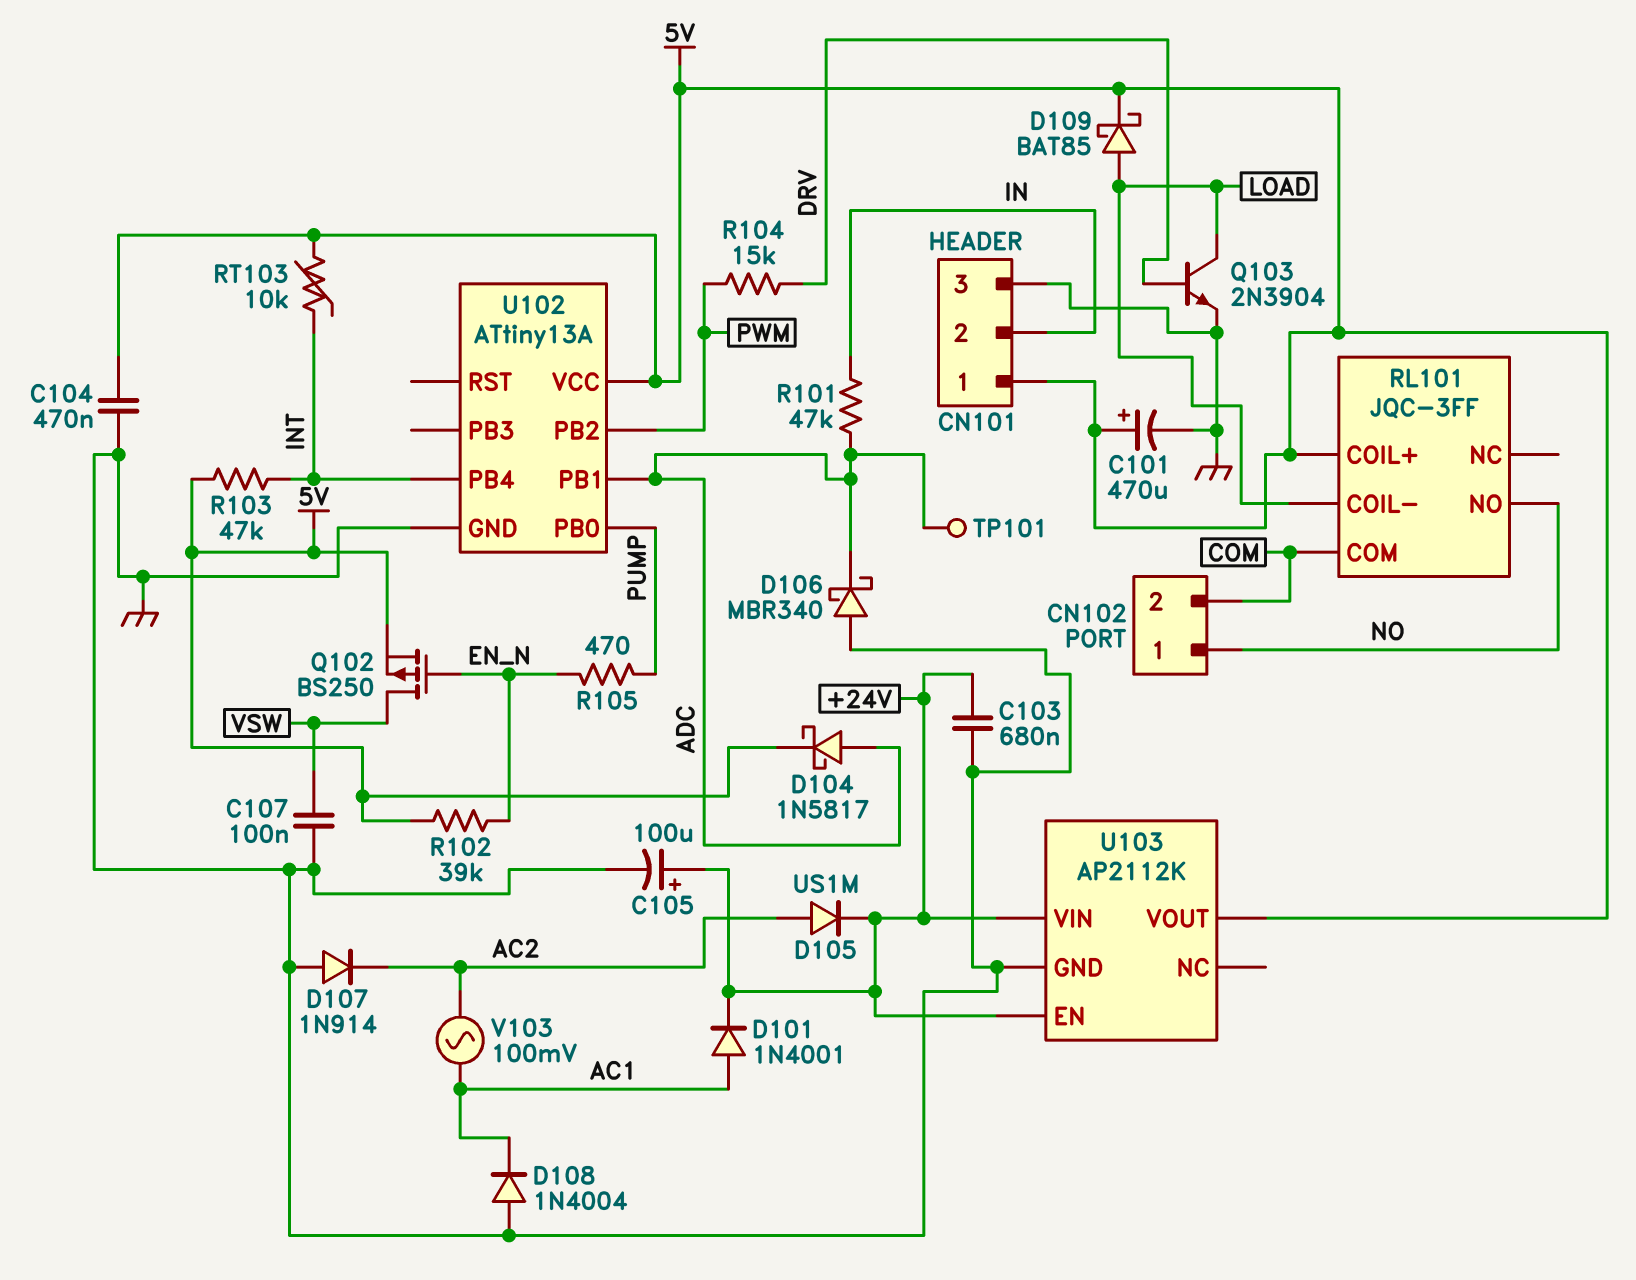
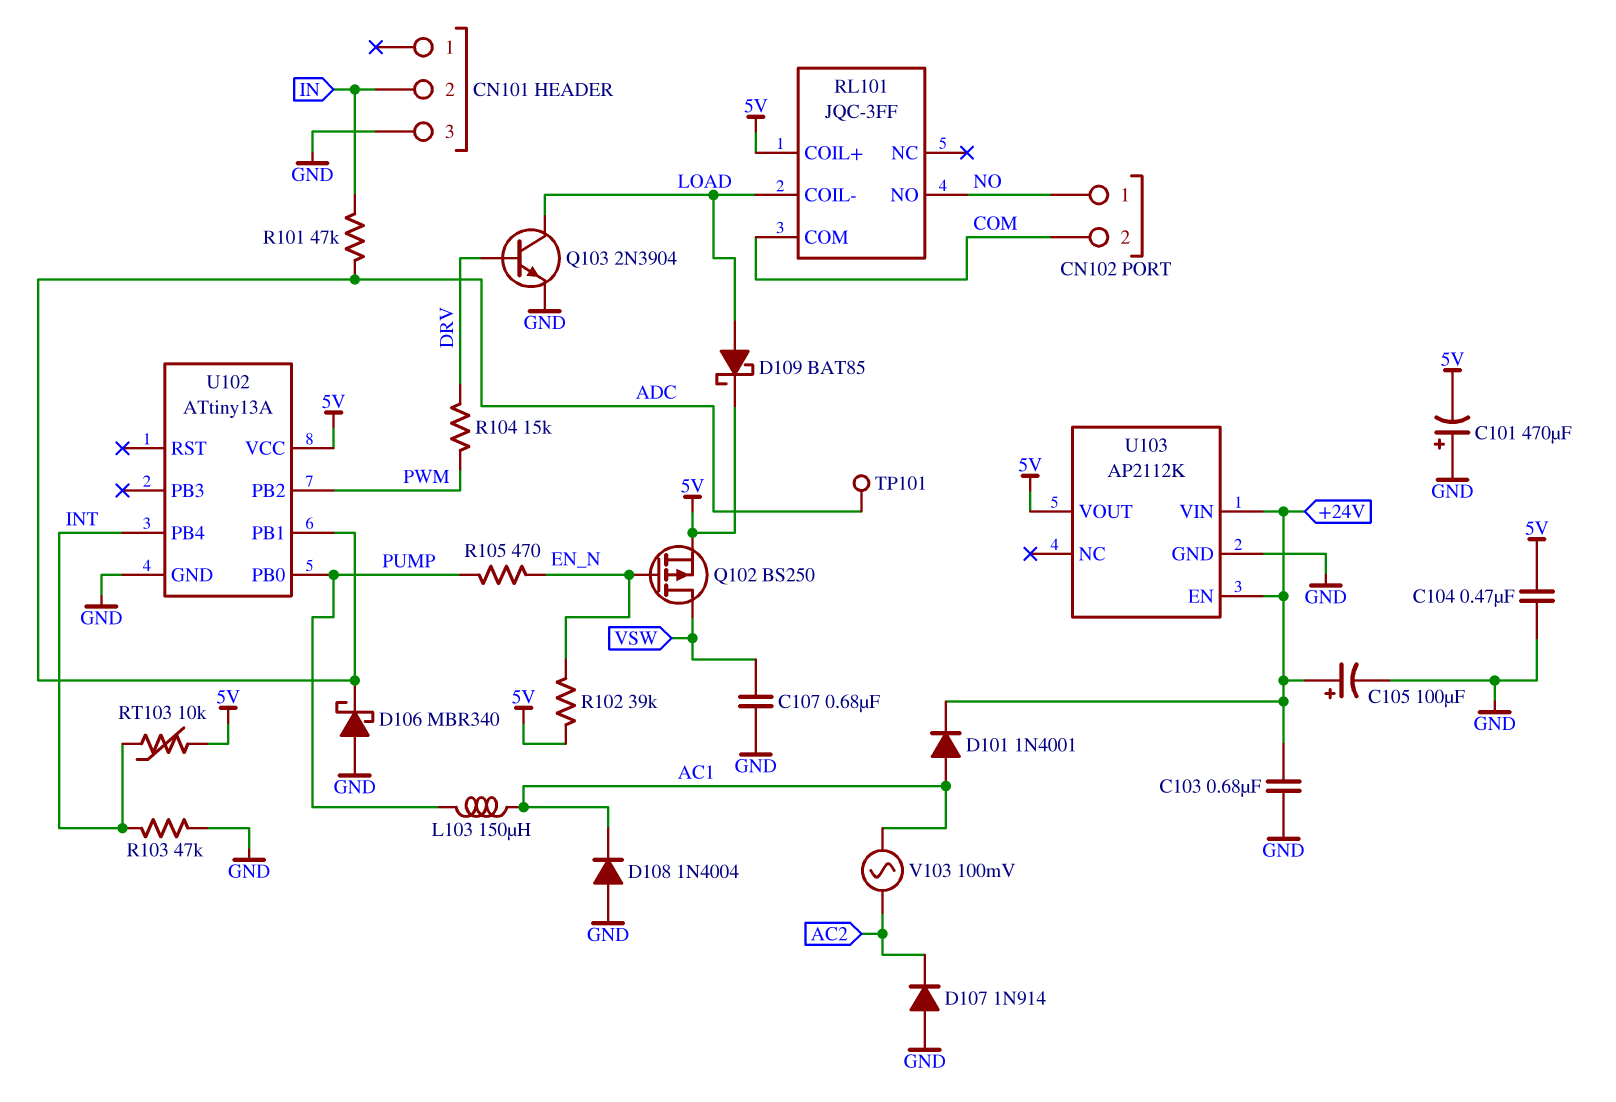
C101: 470uF (plus 5V, minus GND) -> 470uF (plus GND, minus 5V)
C107: 100nF (GND, VSW) -> 680nF (GND, VSW)
CN101 pin 1: 5V -> none
D104: schottky 1N5817 (A ADC, K 5V) -> none
D105: diode US1M (A AC2, K +24V) -> none
L103: none -> 150uH (AC1, PUMP)
R103: 47k (5V, INT) -> 47k (GND, INT)

